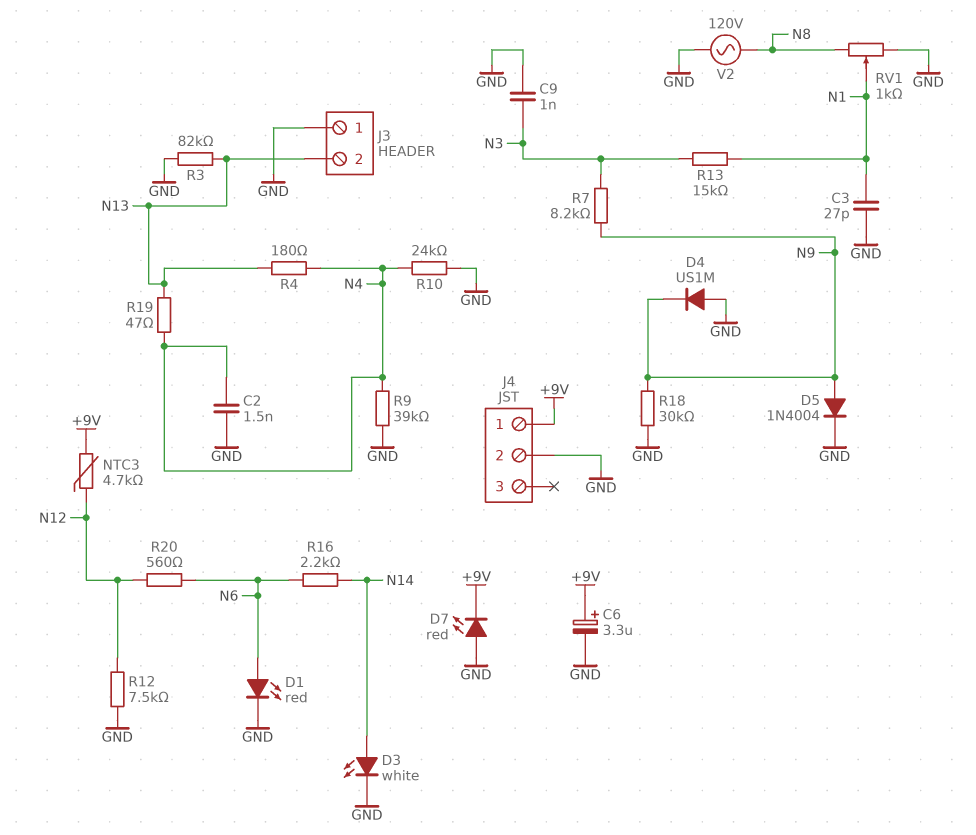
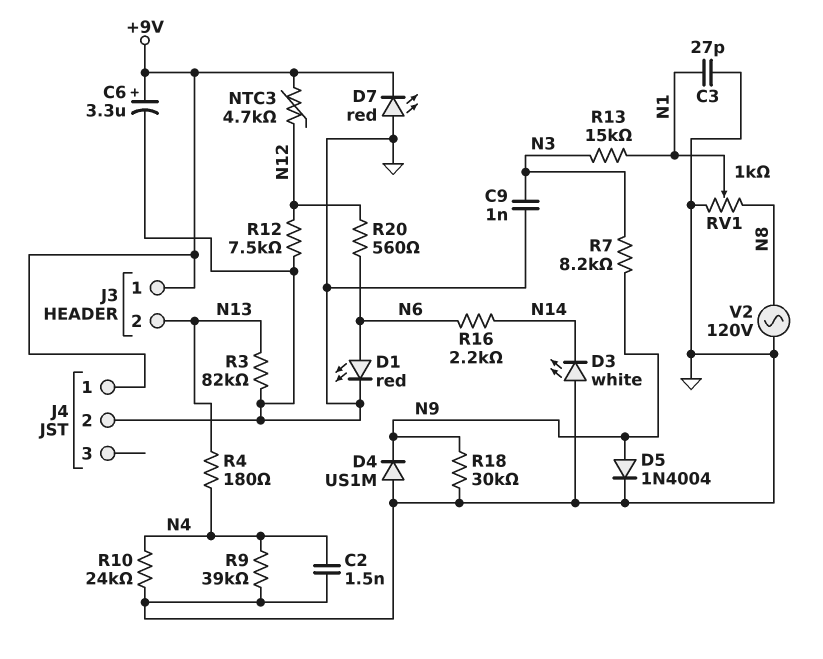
D3: LED white (A N14, K GND) -> LED white (A GND, K N14)
J3 pin 1: GND -> +9V
R19: 47 (N4, N13) -> none

